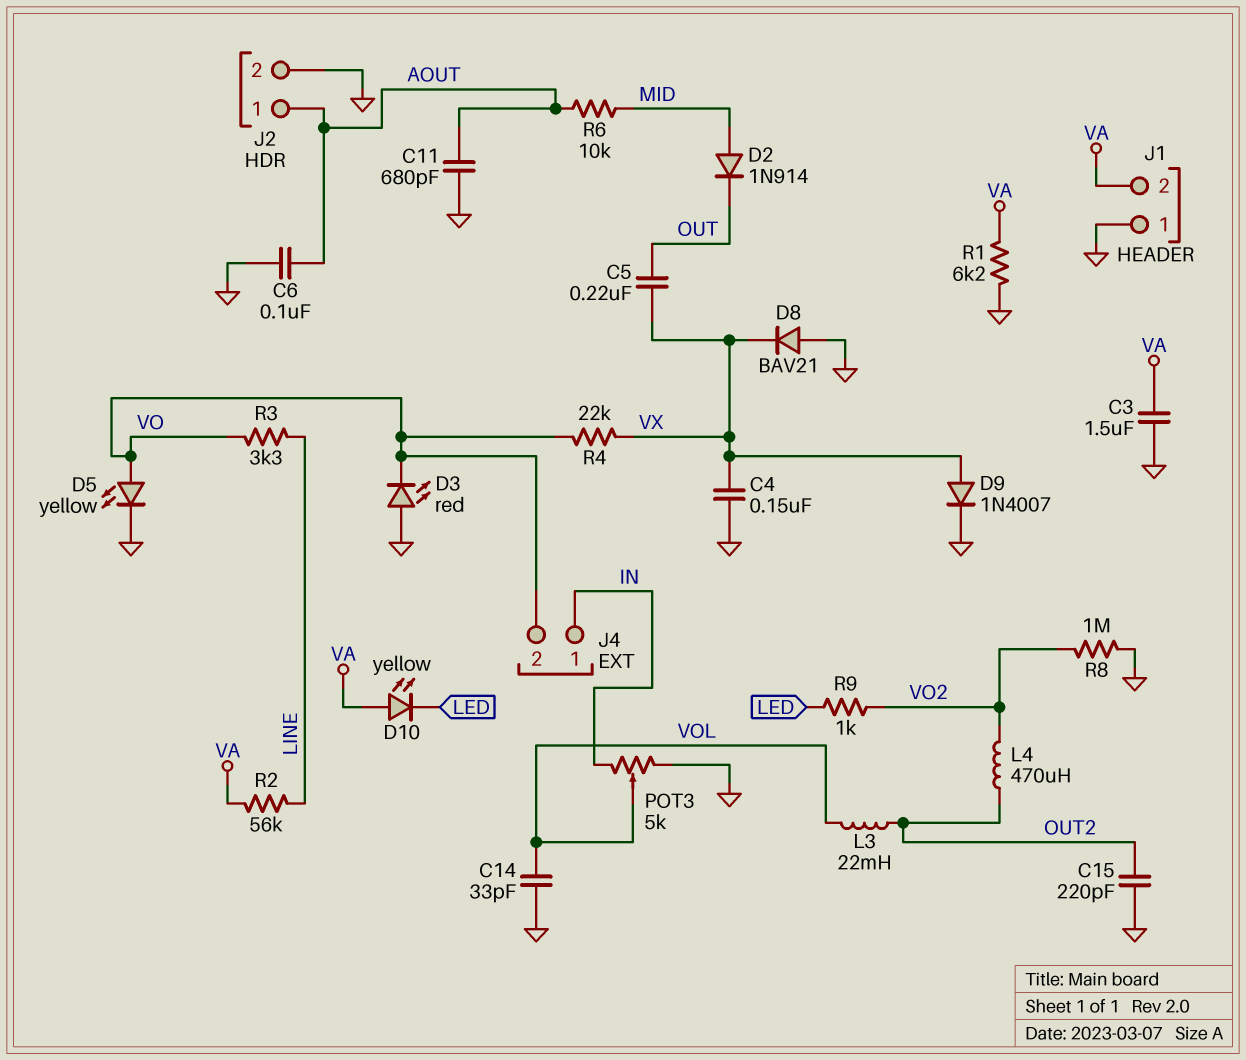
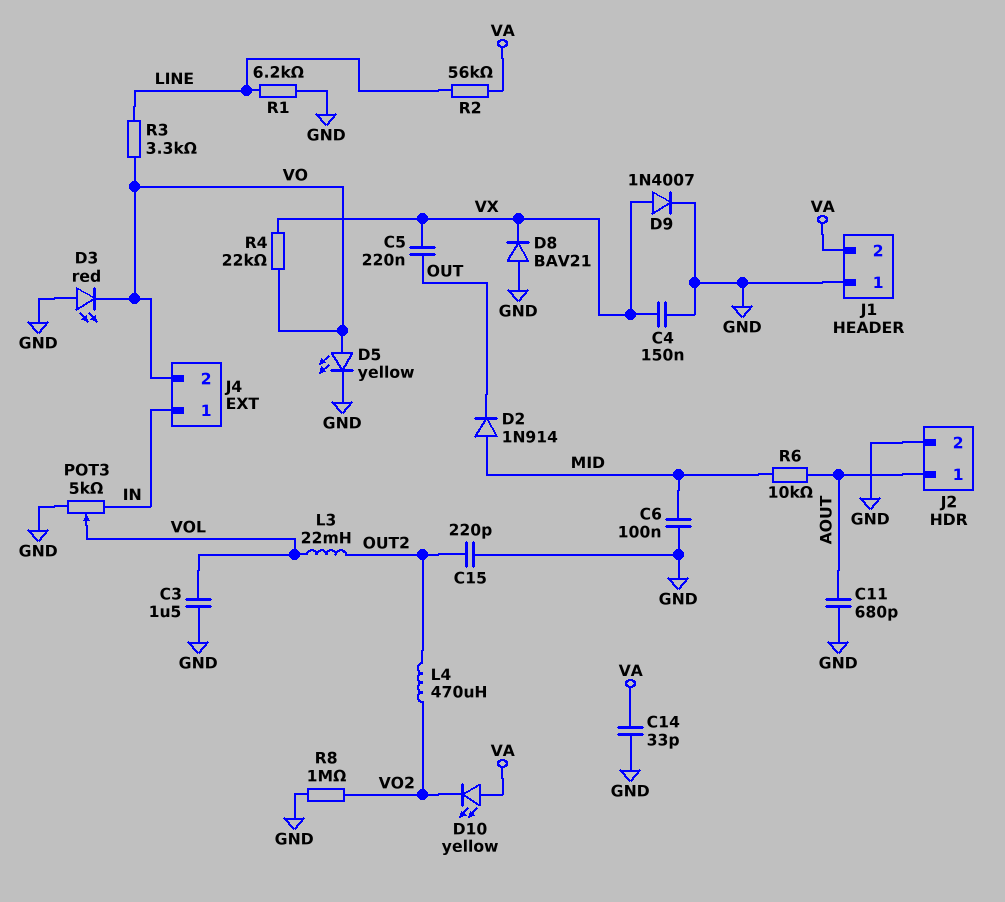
C3: 1.5uF (GND, VA) -> 1.5uF (GND, VOL)
C6: 100nF (AOUT, GND) -> 100nF (GND, MID)
C14: 33pF (GND, VOL) -> 33pF (GND, VA)
D10: LED yellow (A VA, K LED) -> LED yellow (A VA, K VO2)
R1: 6.2k (GND, VA) -> 6.2k (GND, LINE)
R9: 1k (LED, VO2) -> none

